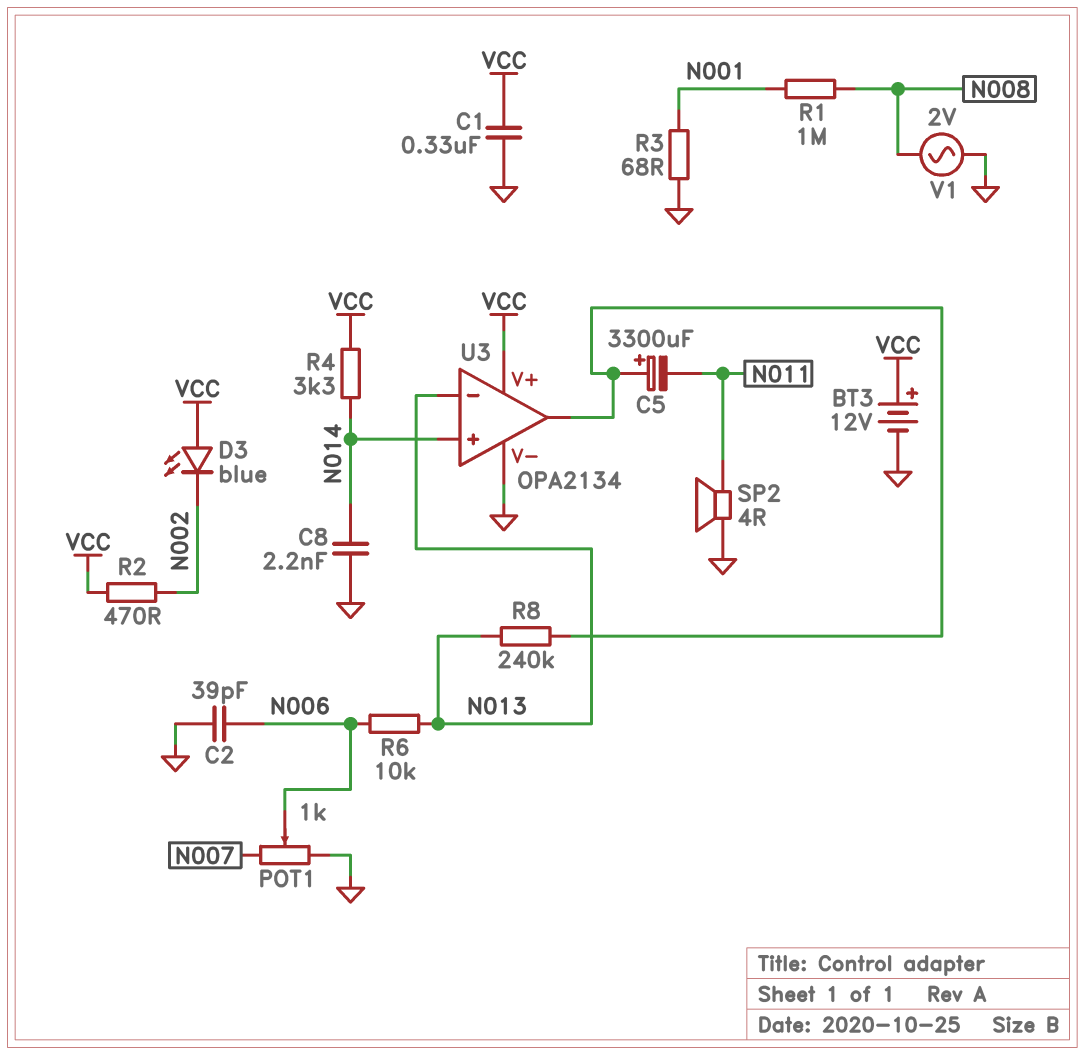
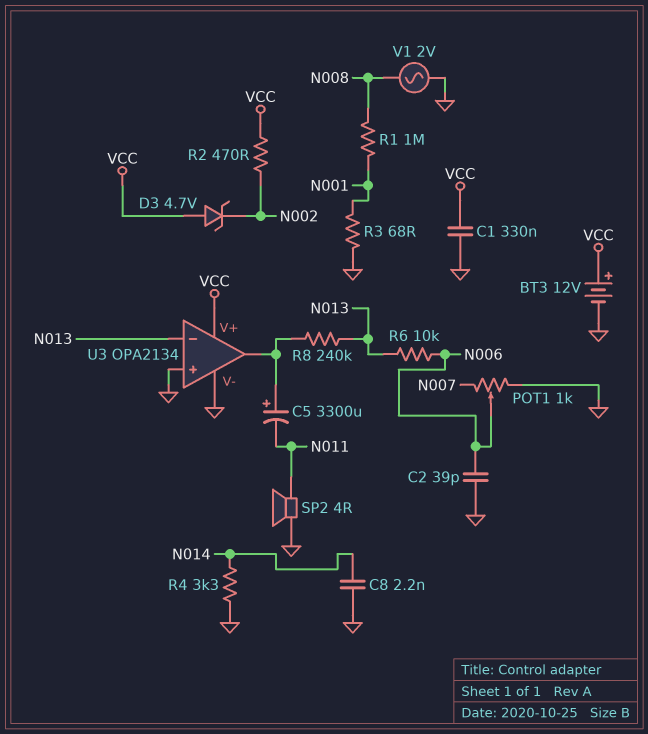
D3: LED blue (A VCC, K N002) -> zener 4.7V (A VCC, K N002)
R4: 3.3k (N014, VCC) -> 3.3k (GND, N014)
U3 pin in+: N014 -> GND

